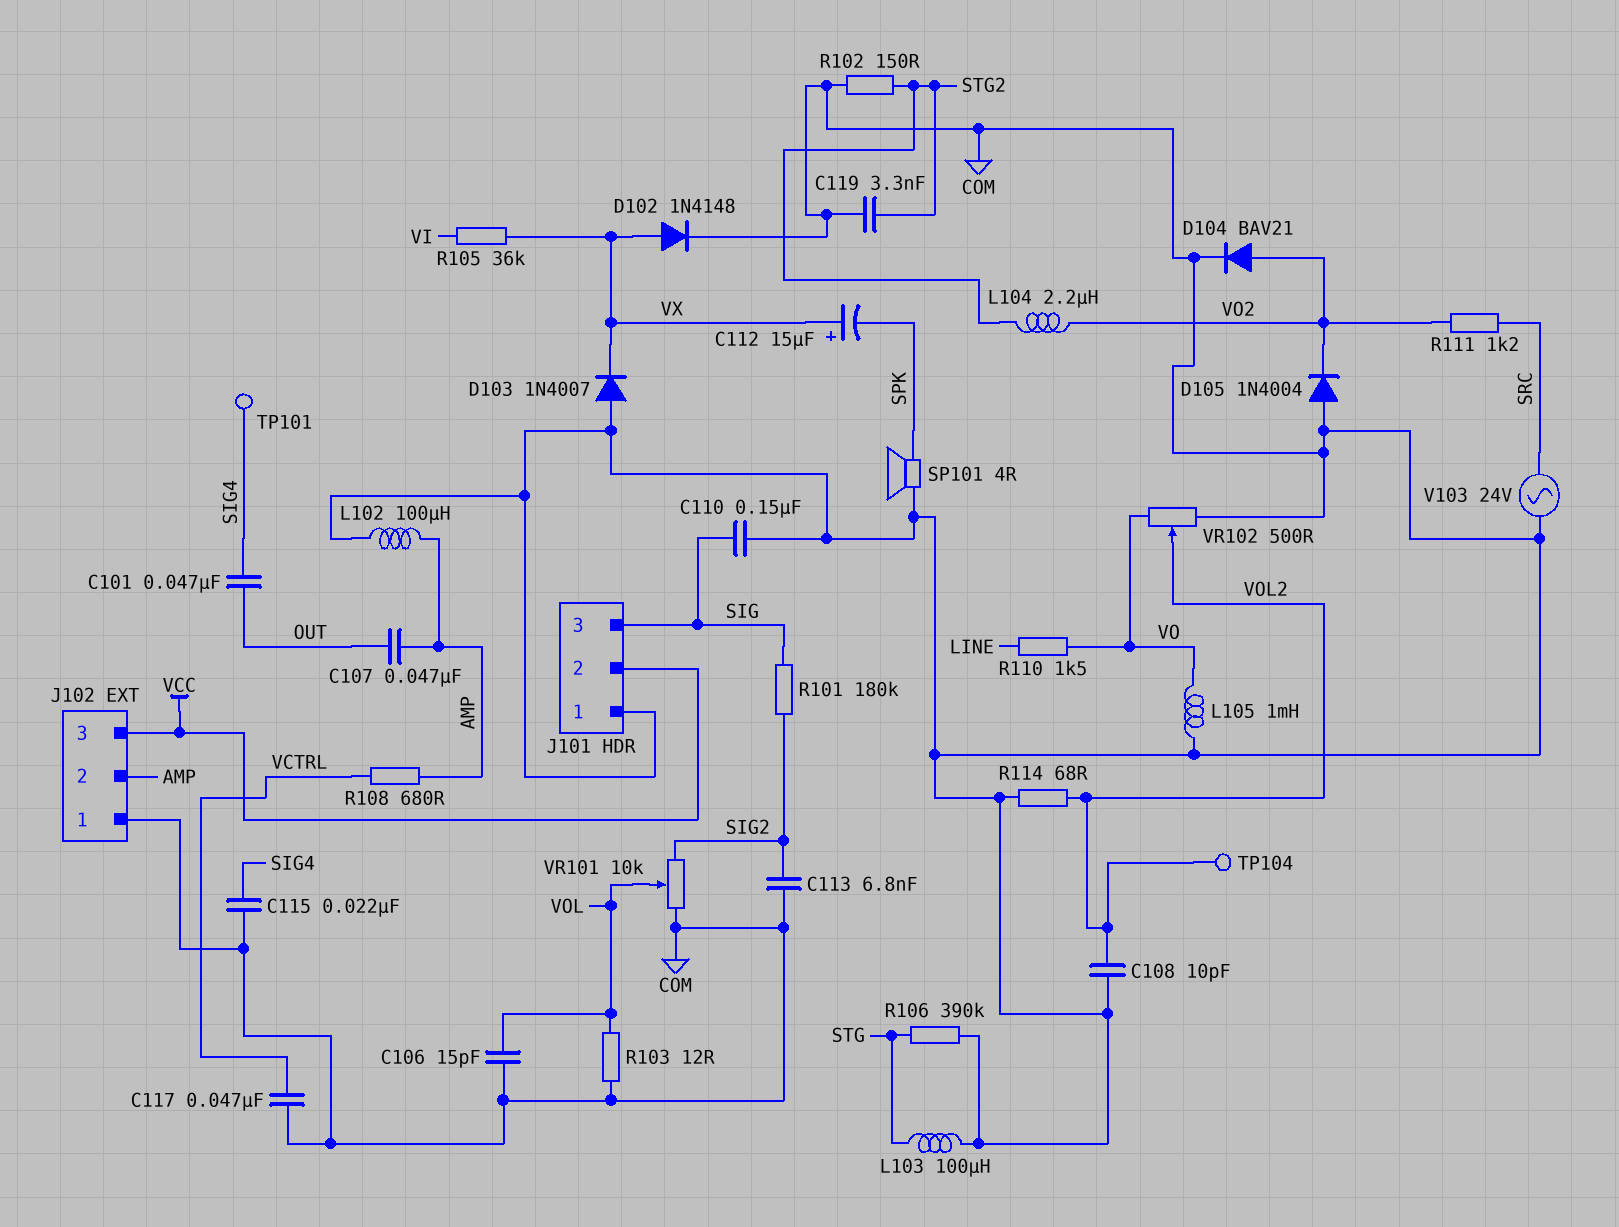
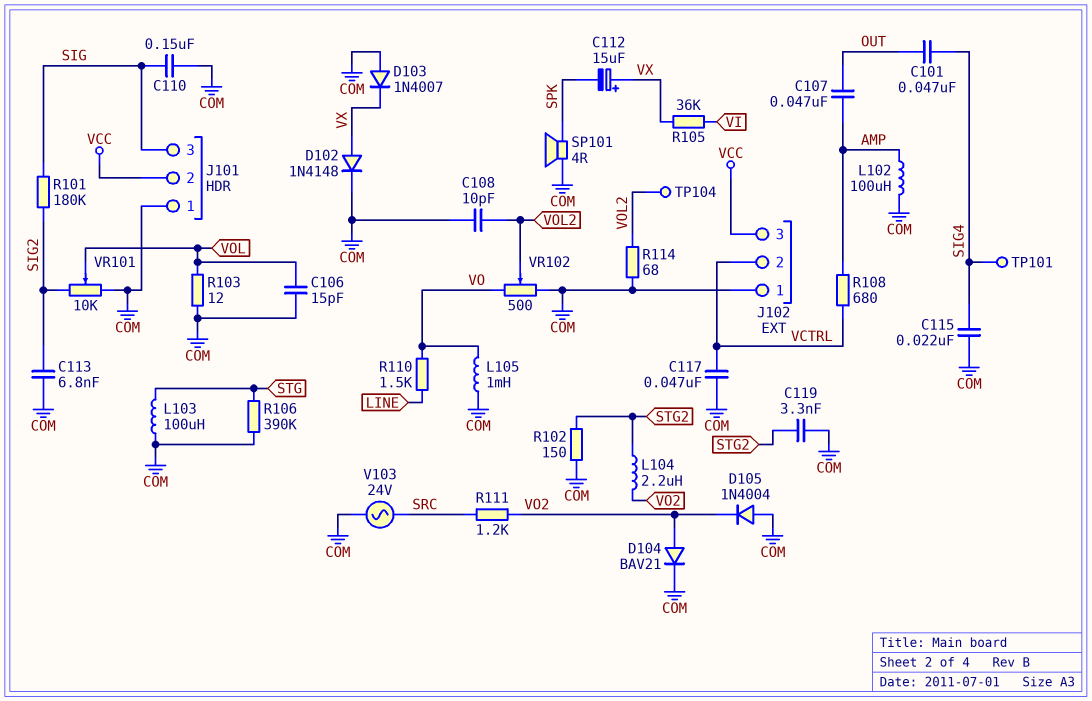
J102 pin 2: AMP -> VCTRL

